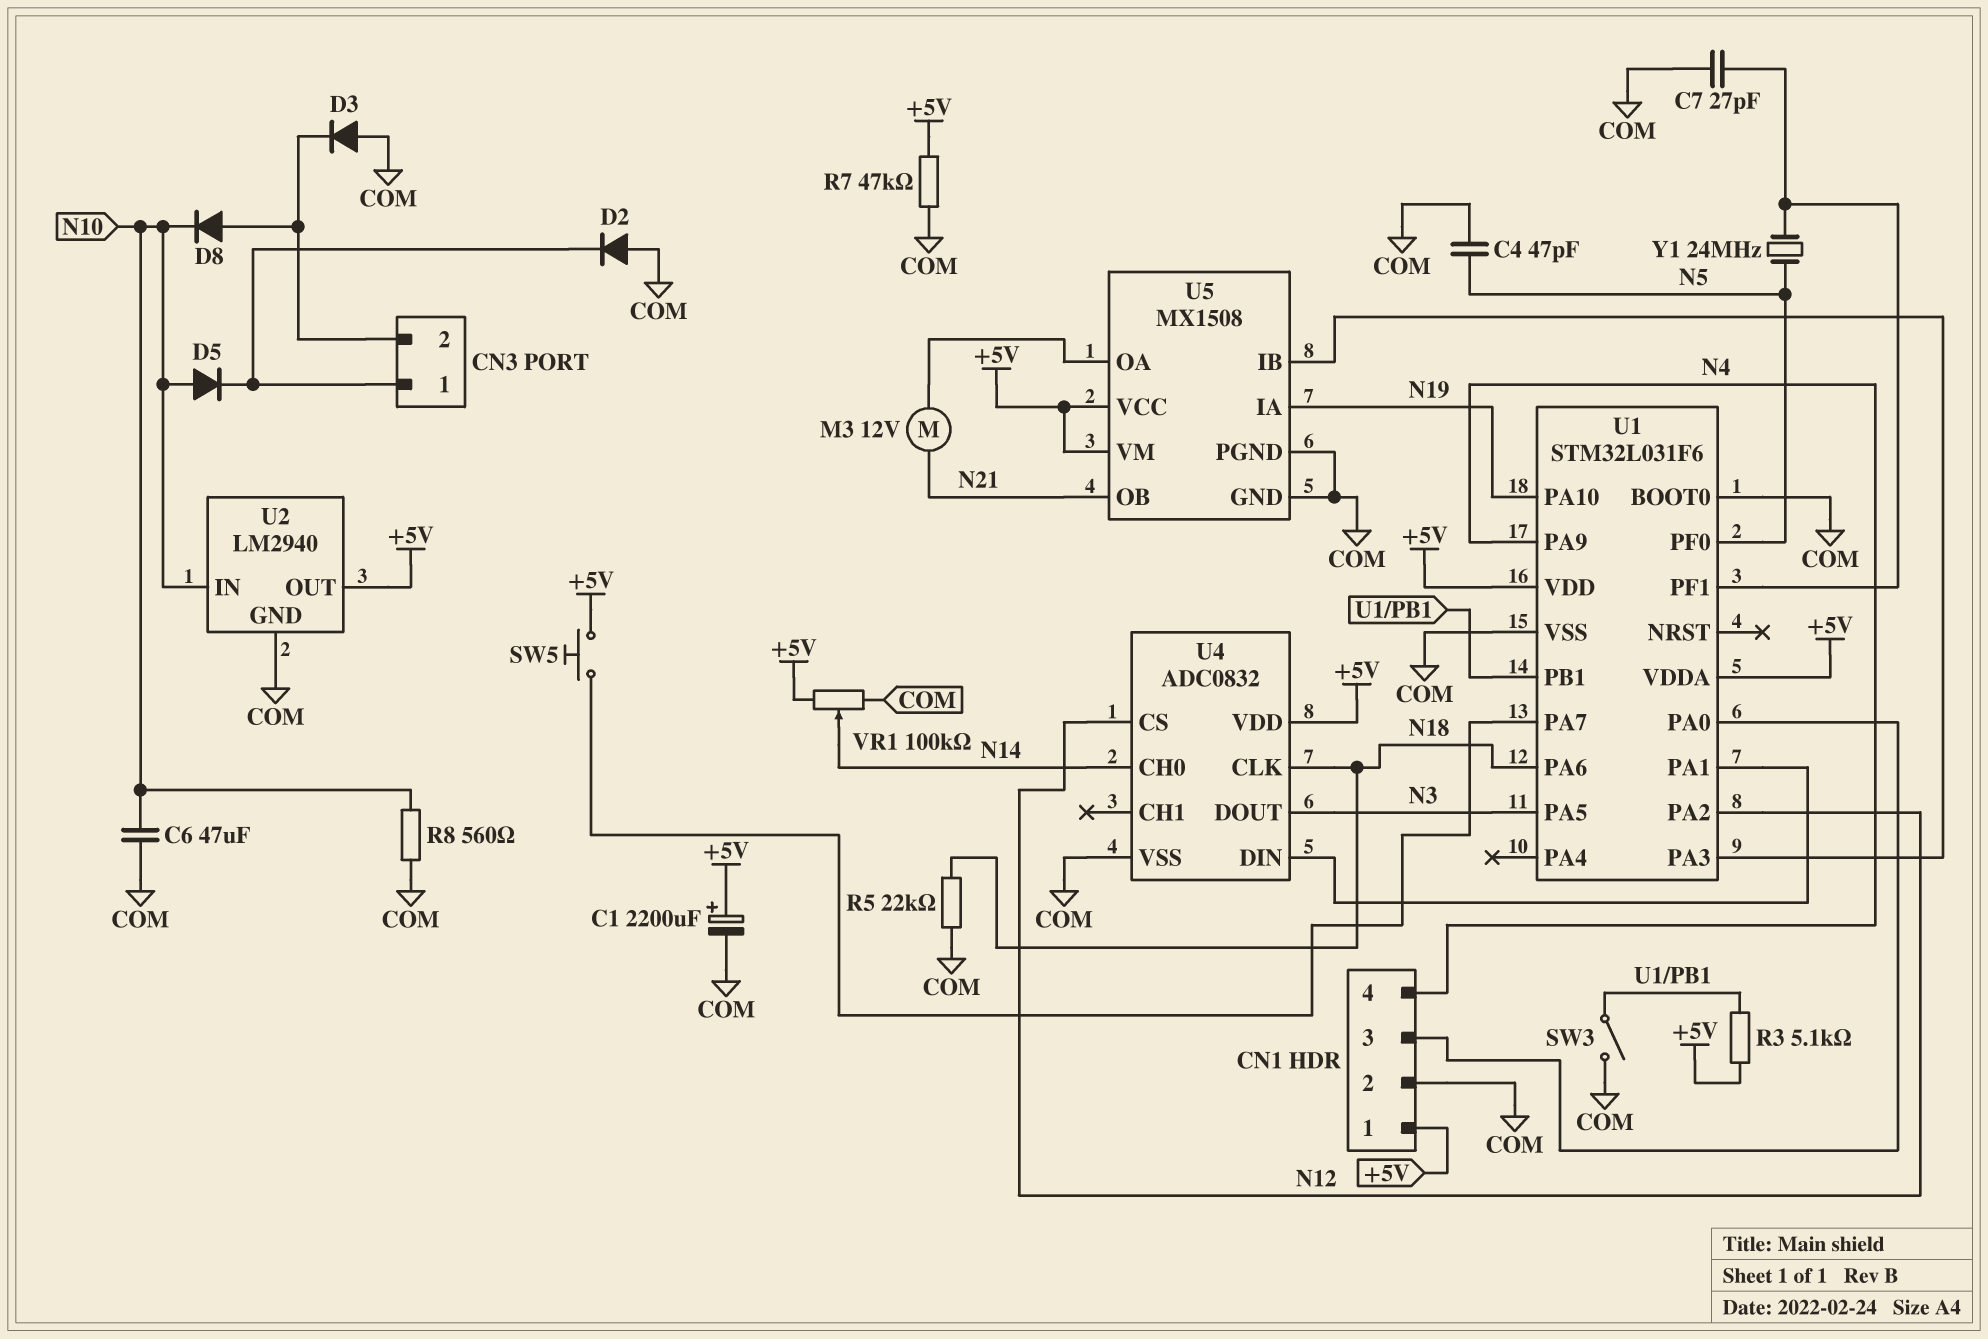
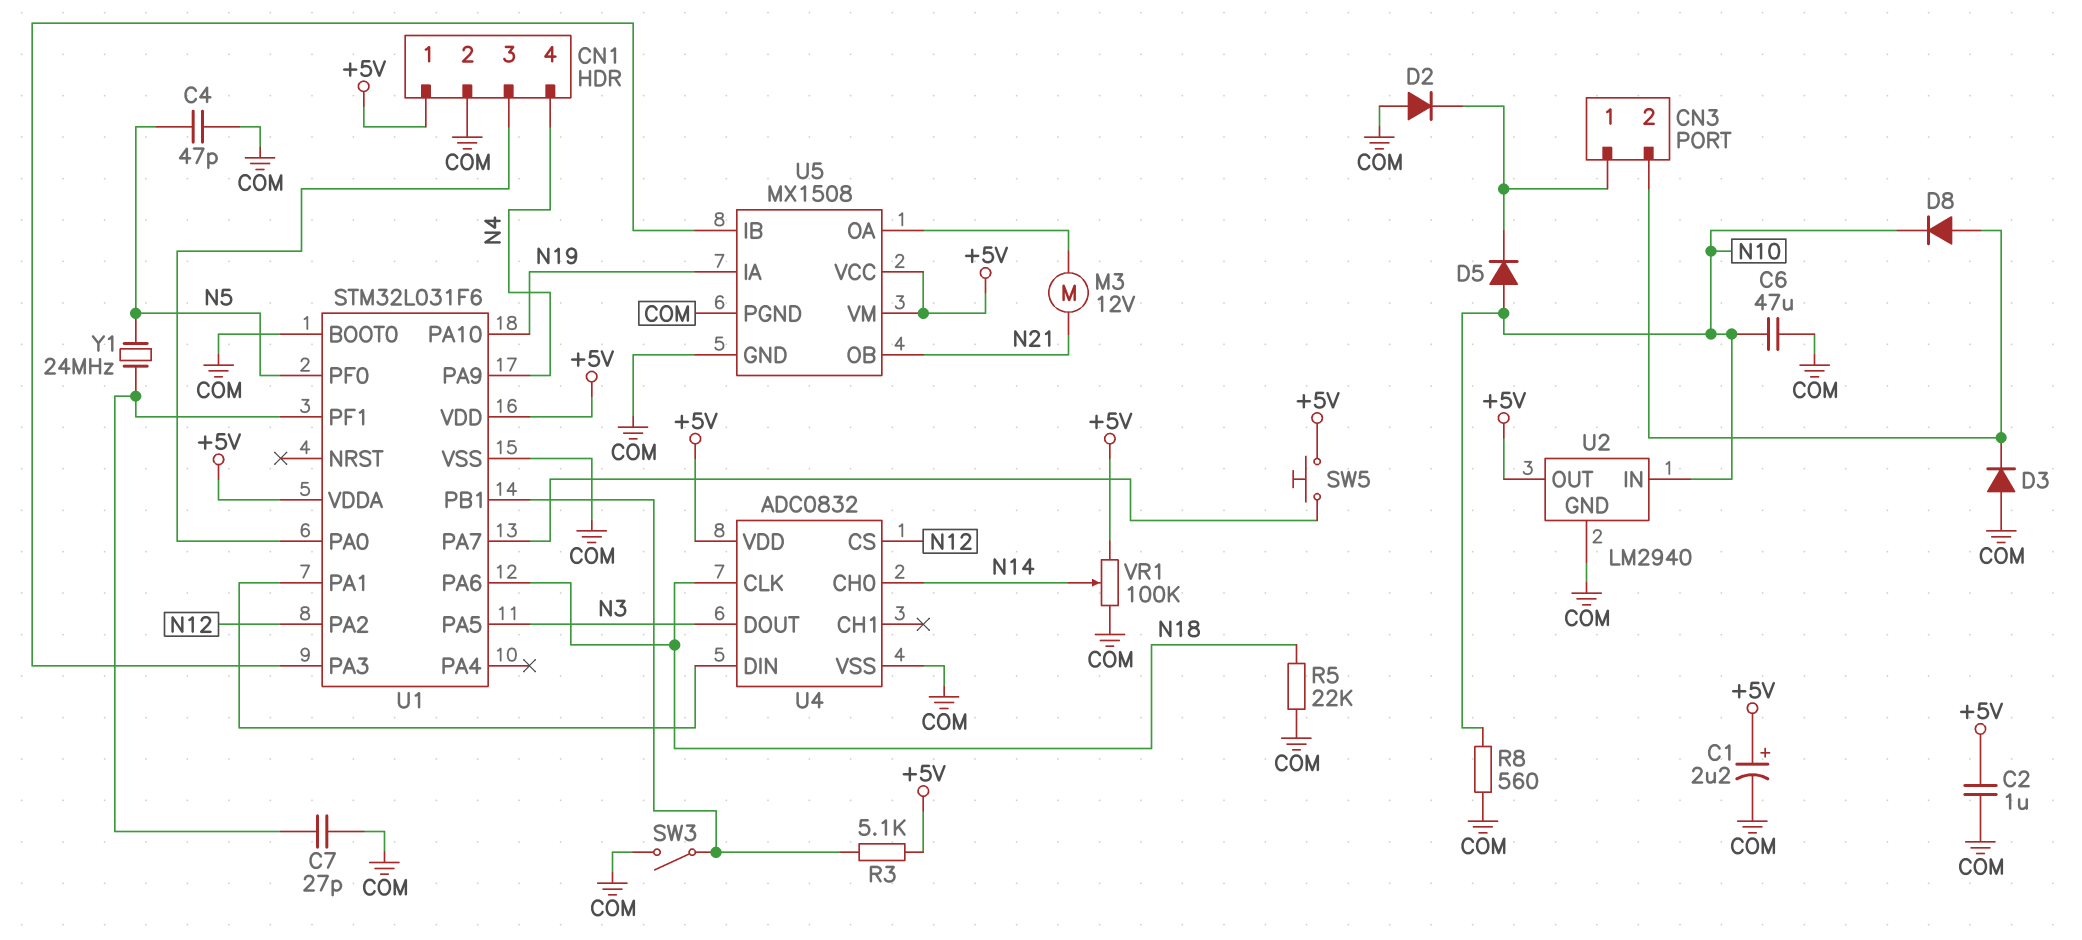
C1: 2200uF (plus +5V, minus COM) -> 2.2uF (plus +5V, minus COM)
C2: none -> 1uF (+5V, COM)
R7: 47k (+5V, COM) -> none

